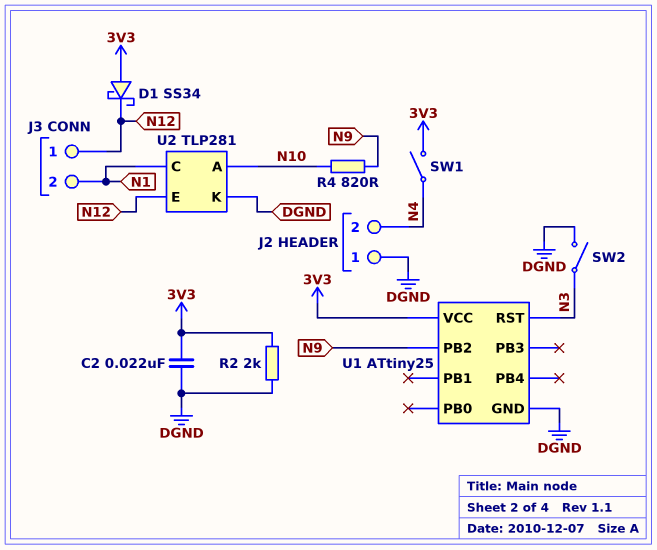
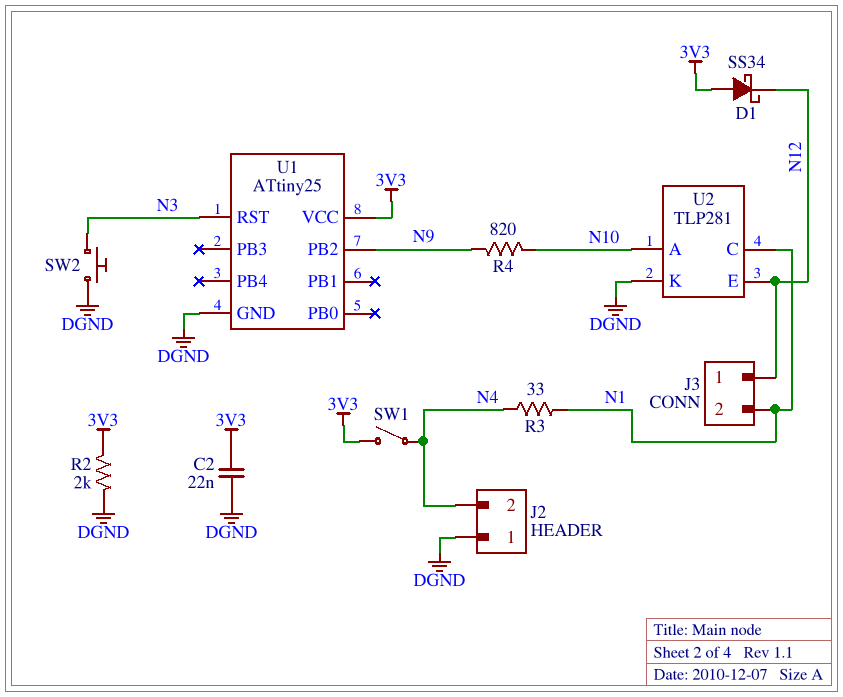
R3: none -> 33 (N1, N4)
SW2: switch (DGND, N3) -> button (DGND, N3)

